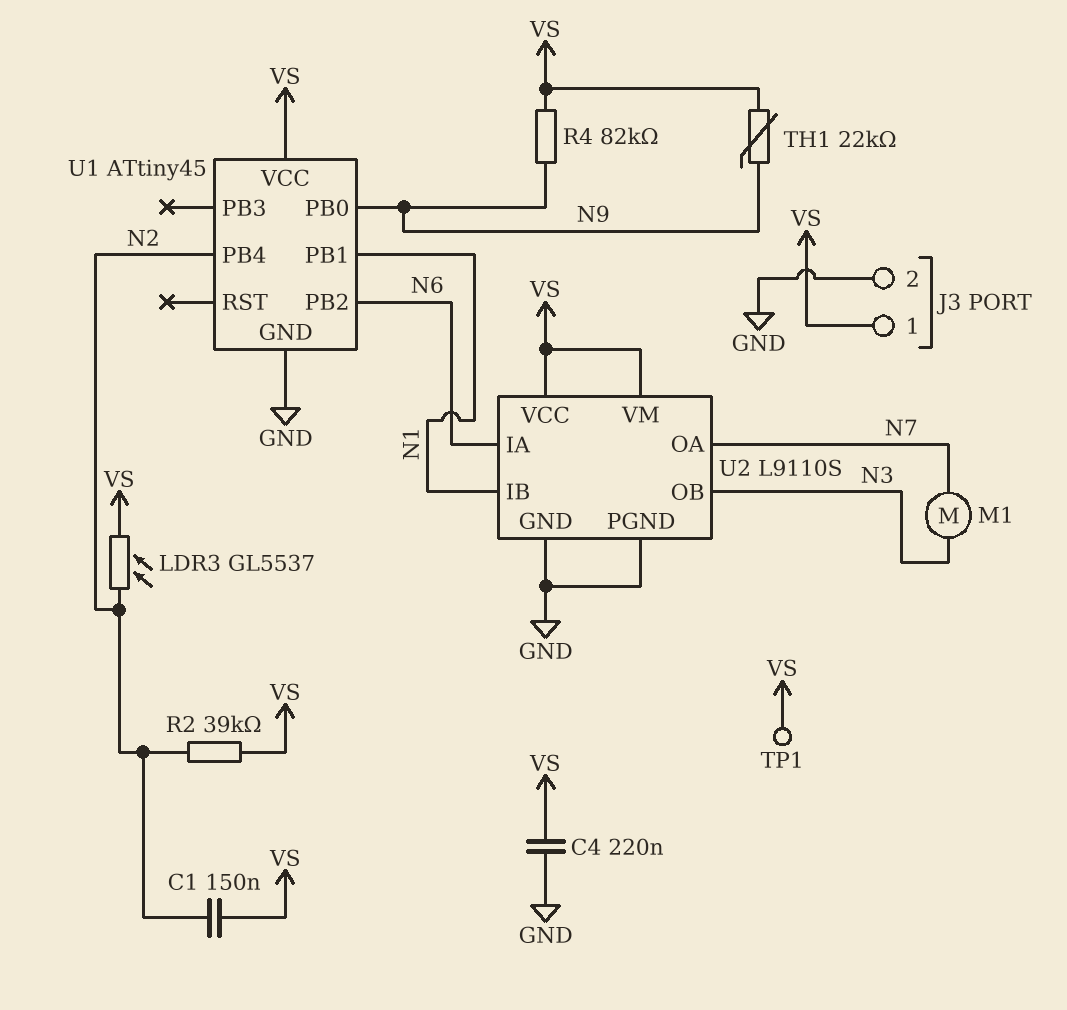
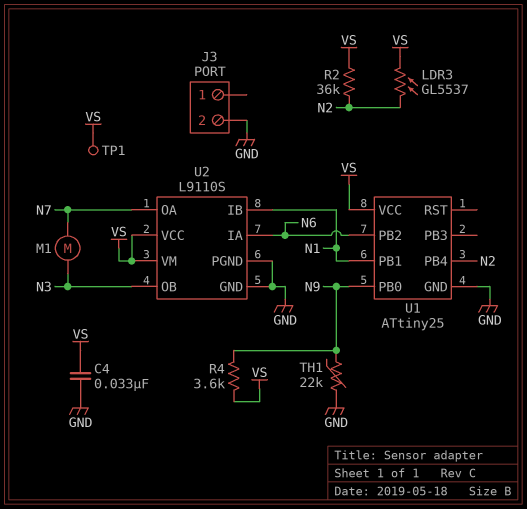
C1: 150nF (N2, VS) -> none
C4: 220nF (GND, VS) -> 33nF (GND, VS)
J3 pin 1: VS -> none
R2: 39k (N2, VS) -> 36k (N2, VS)
R4: 82k (N9, VS) -> 3.6k (N9, VS)
TH1: 22k (N9, VS) -> 22k (GND, N9)
U1: ATtiny45 -> ATtiny25

